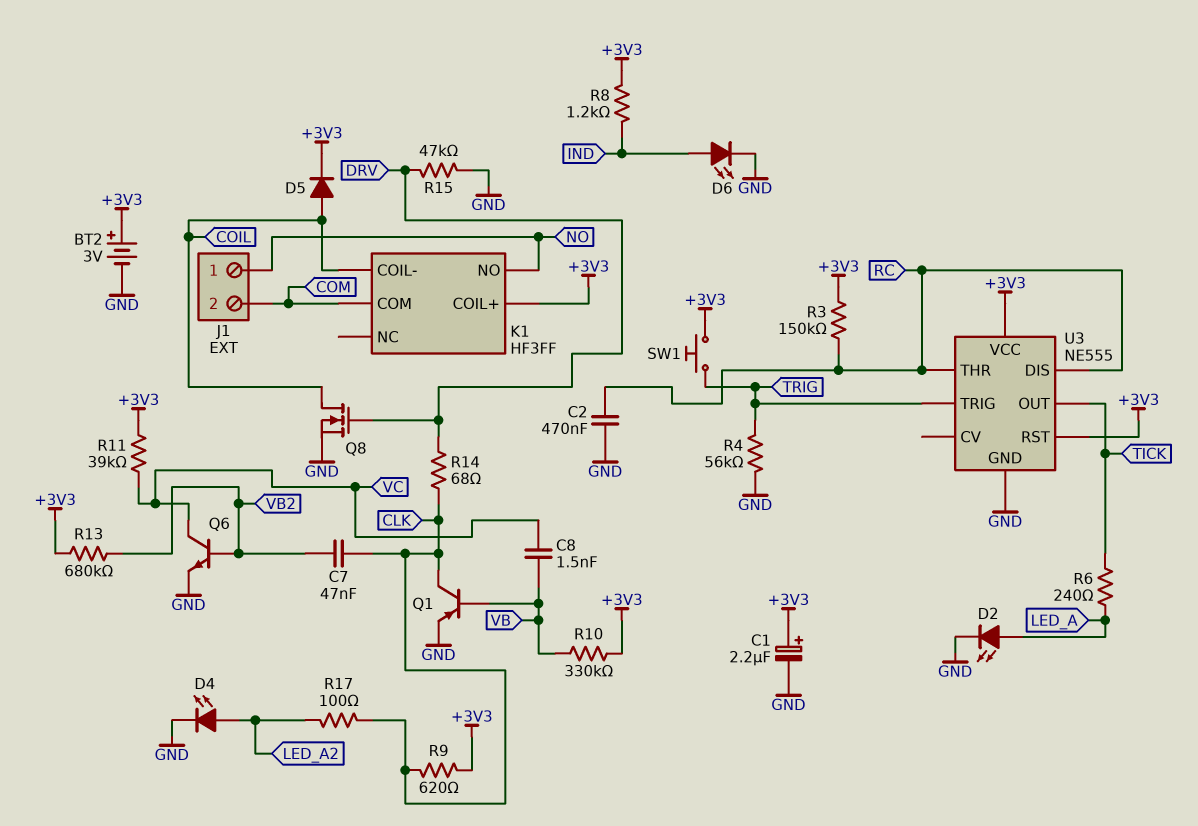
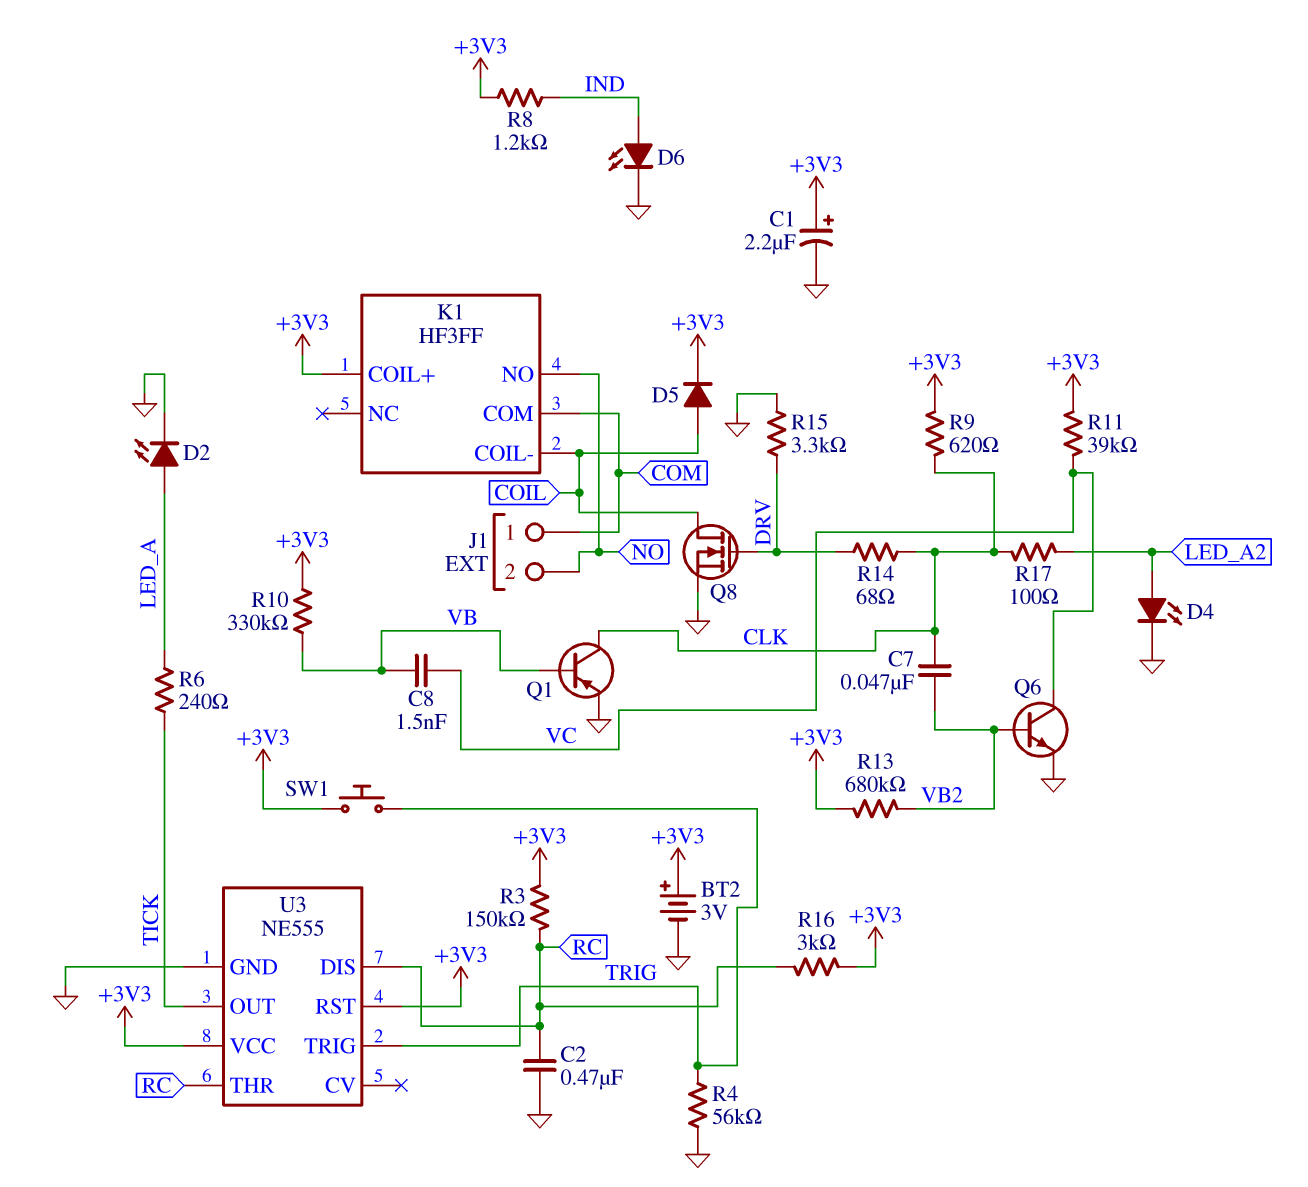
J1 pin 1: NO -> COM
J1 pin 2: COM -> NO
R15: 47k (DRV, GND) -> 3.3k (DRV, GND)
R16: none -> 3k (+3V3, RC)

